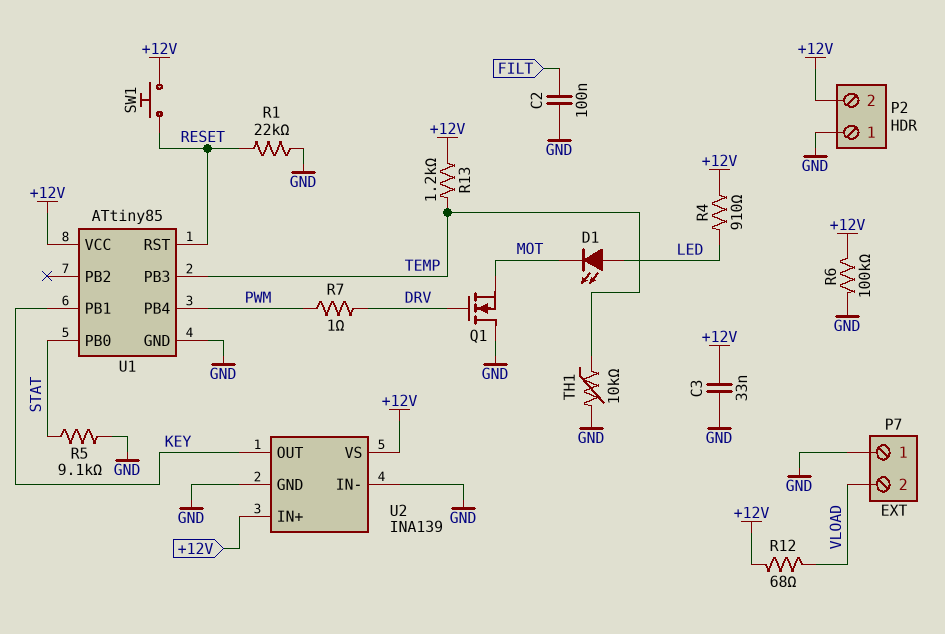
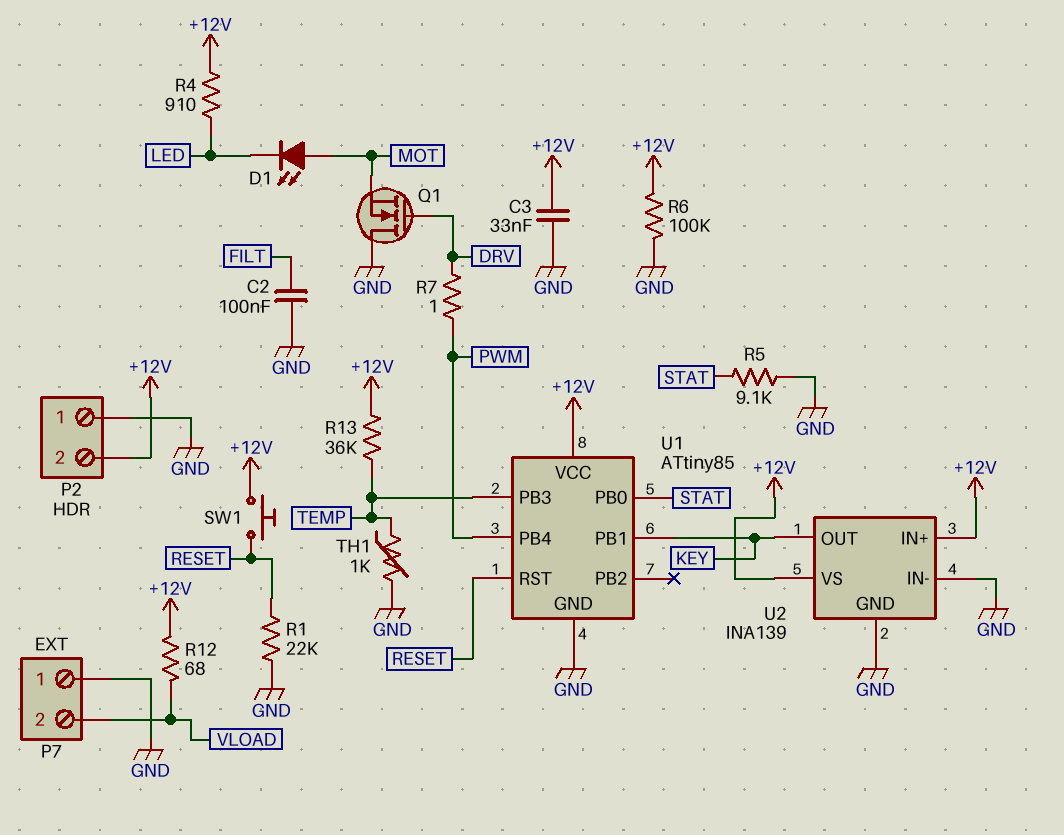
D1: LED (A LED, K MOT) -> LED (A MOT, K LED)
R13: 1.2k (+12V, TEMP) -> 36k (+12V, TEMP)
TH1: 10k (GND, TEMP) -> 1k (GND, TEMP)

